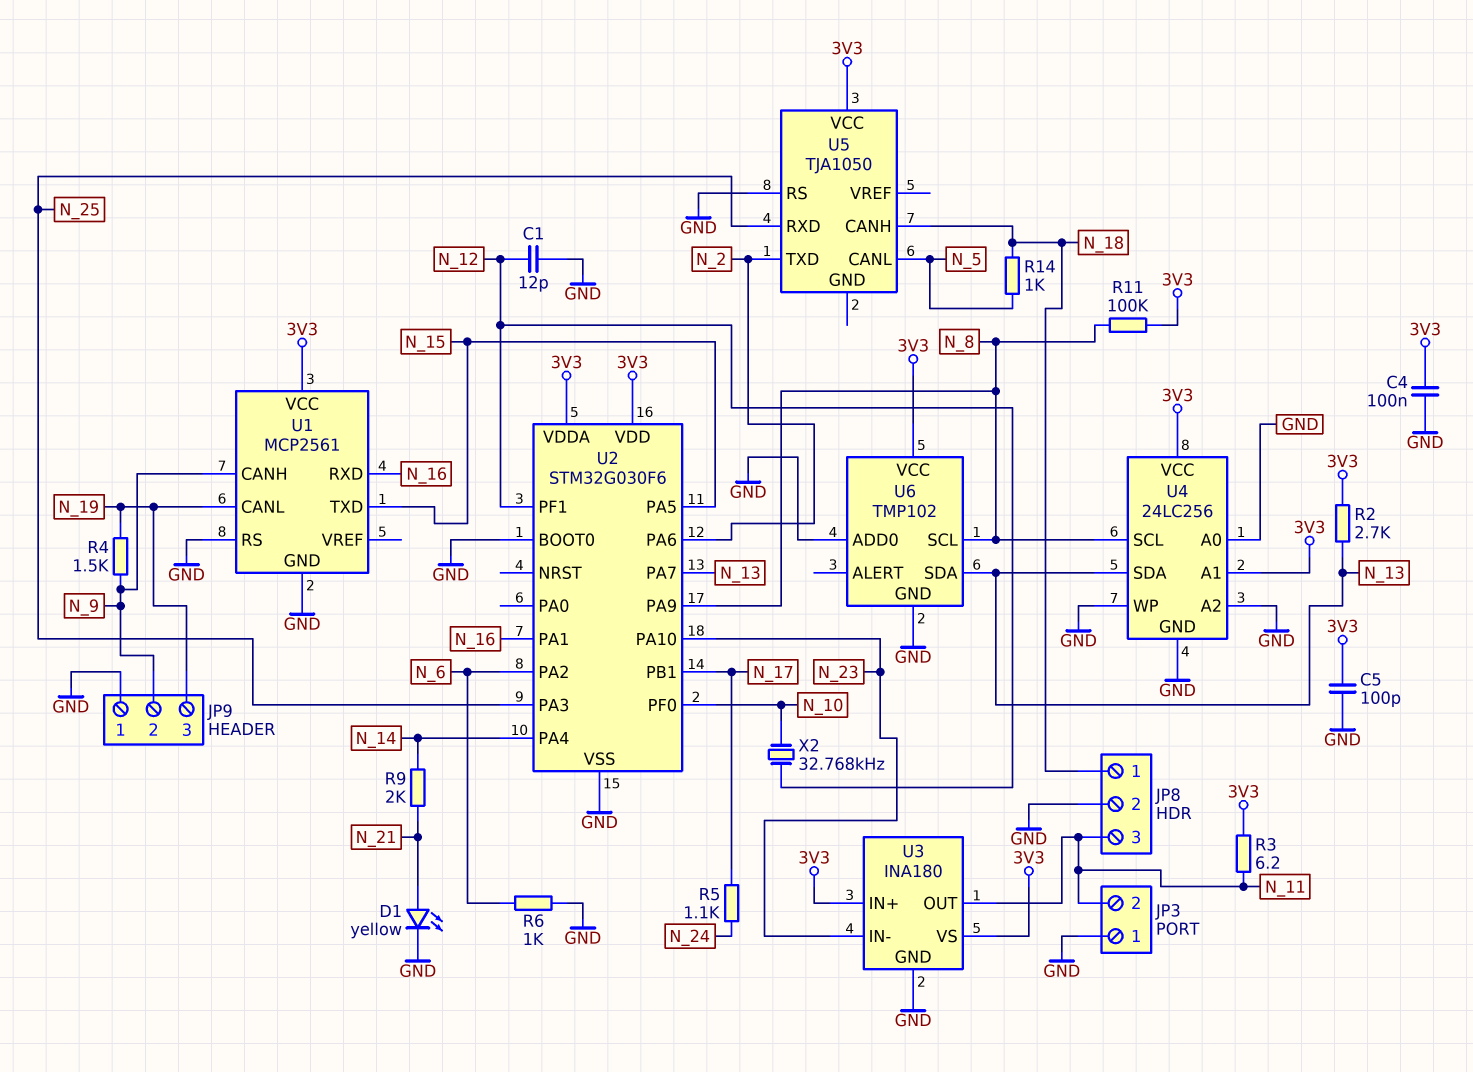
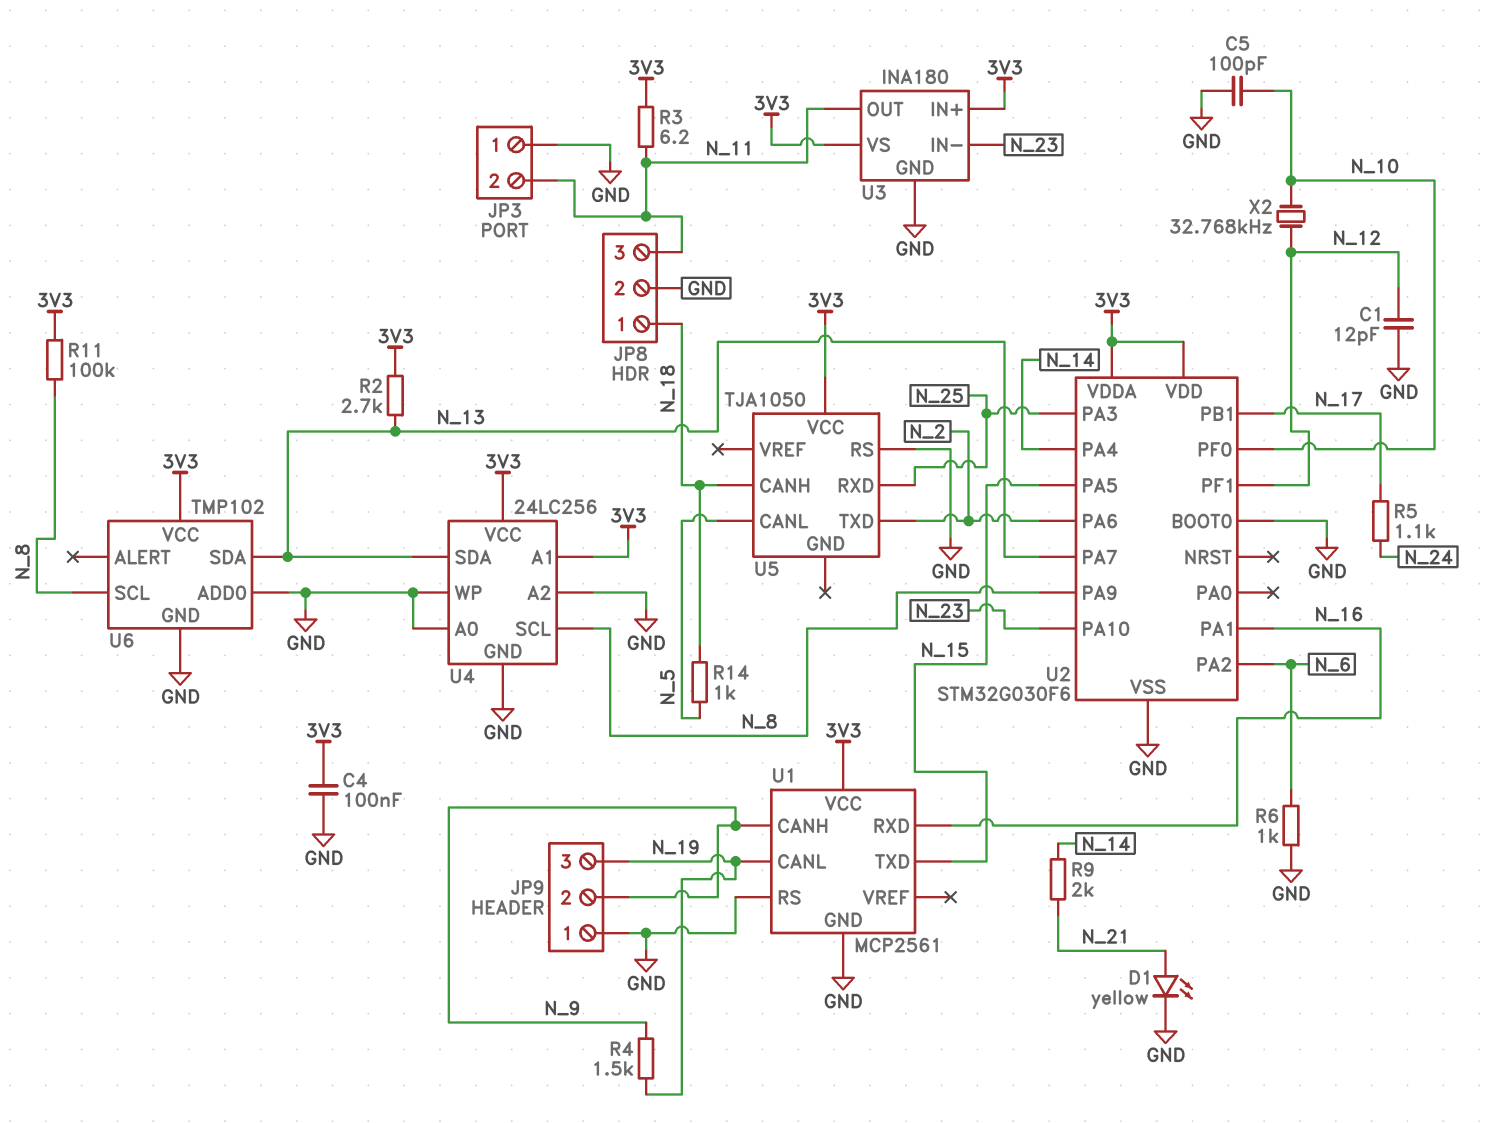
C5: 100pF (3V3, GND) -> 100pF (GND, N_10)

